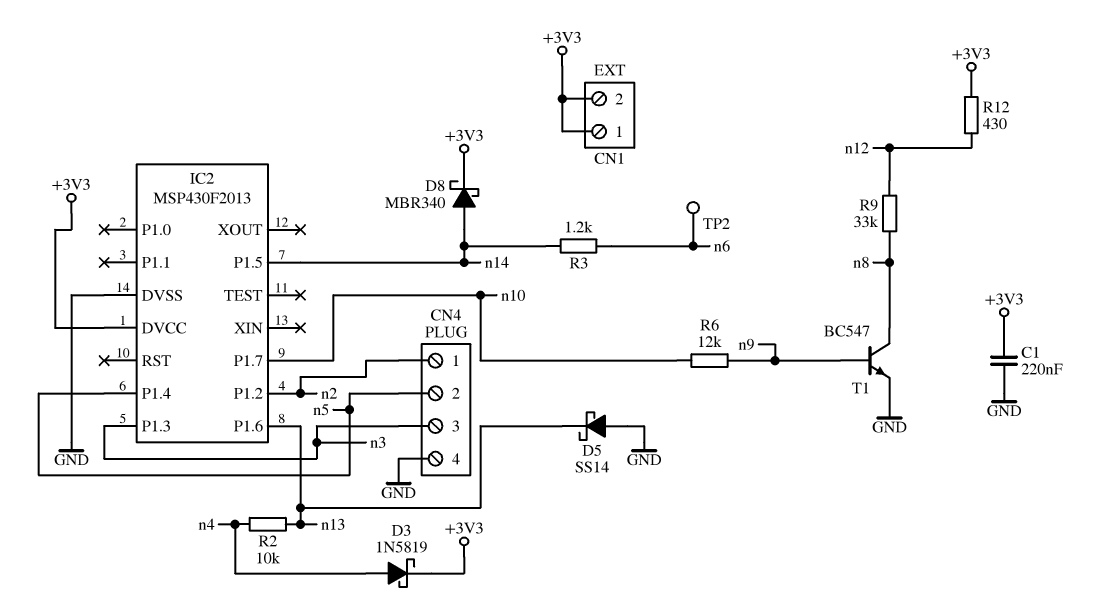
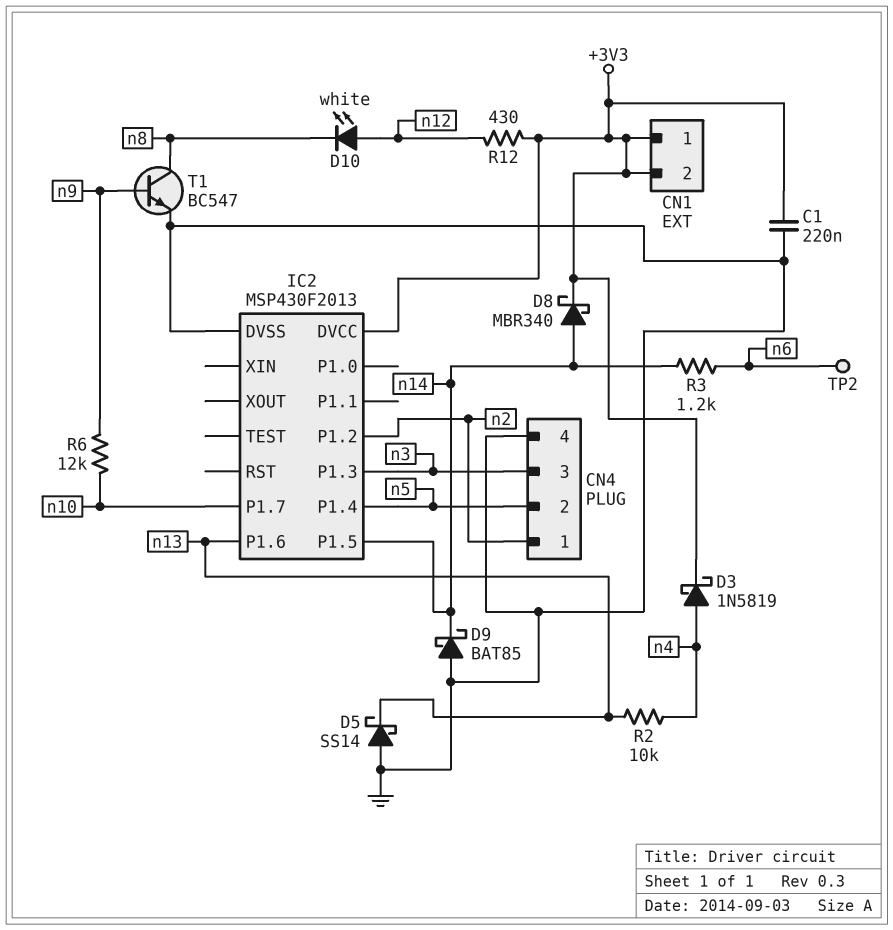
D9: none -> schottky BAT85 (A GND, K n14)
D10: none -> LED white (A n12, K n8)
R9: 33k (n8, n12) -> none

